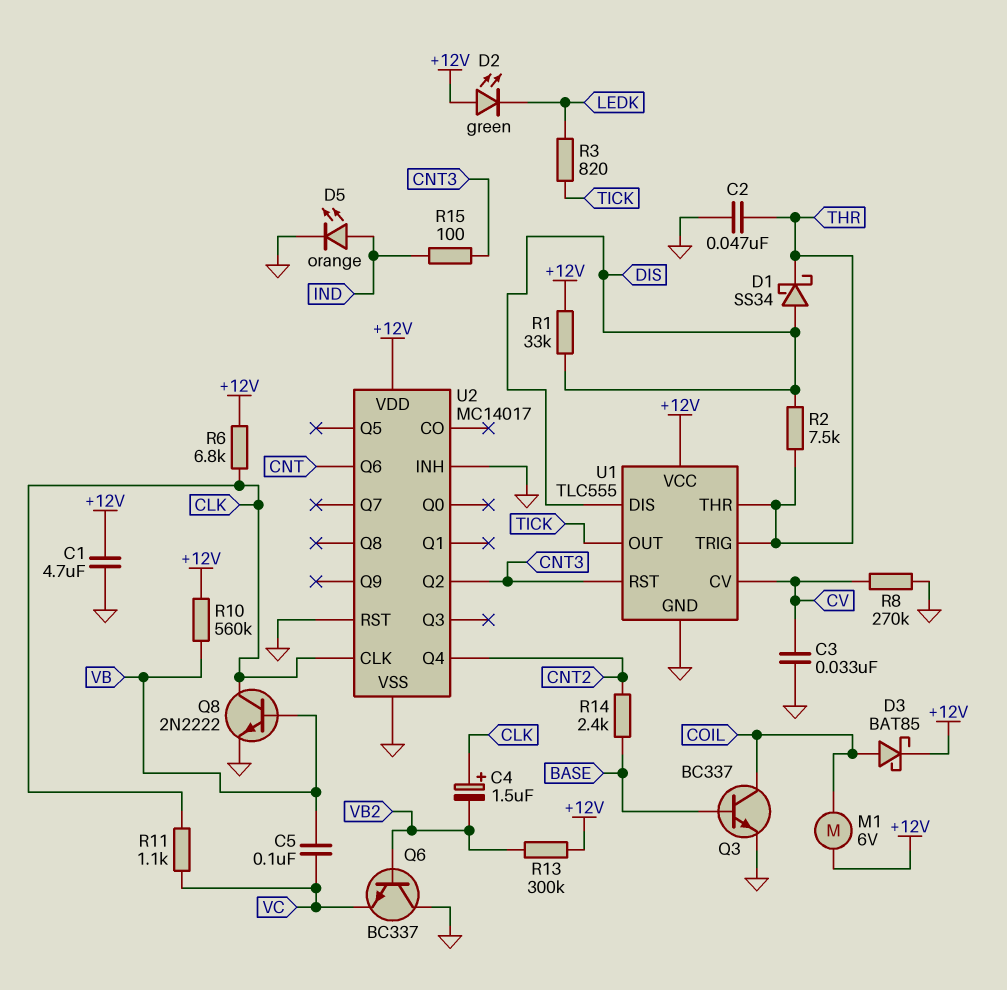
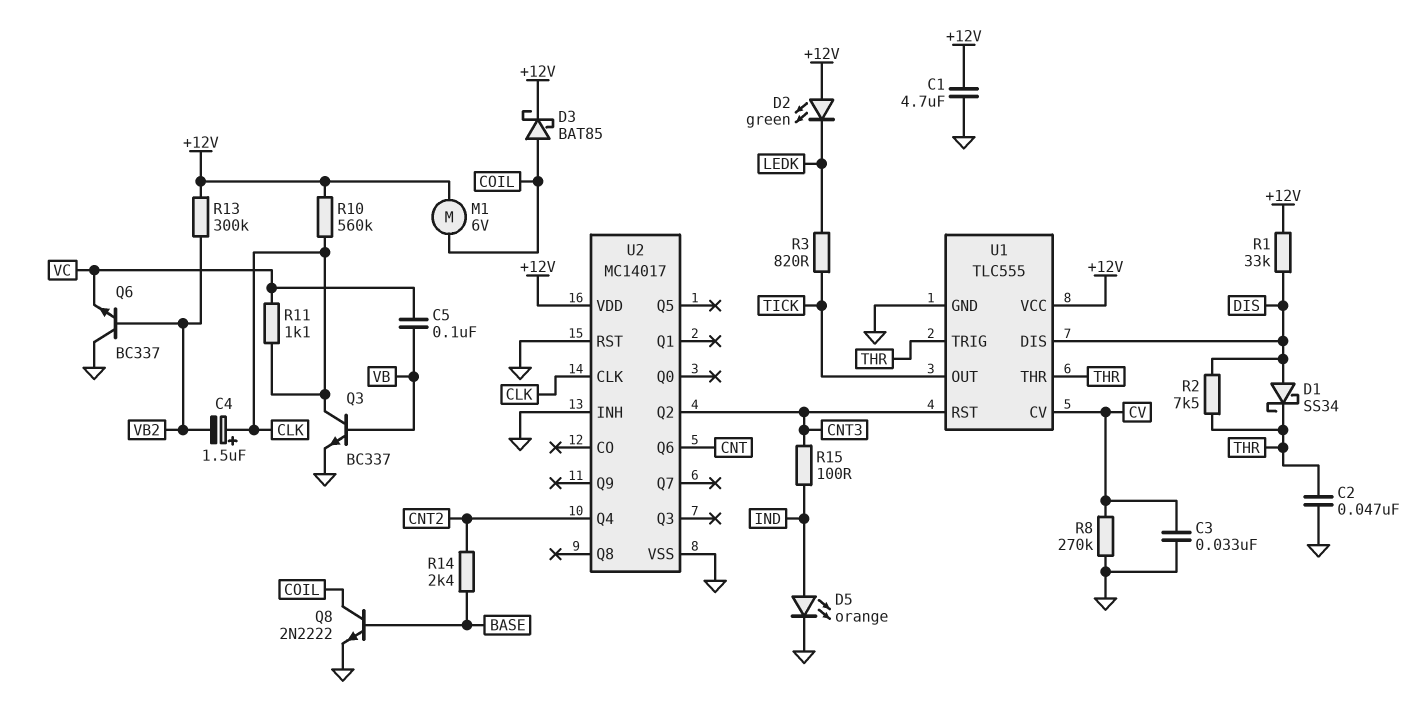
Q3: NPN BC337 (B BASE, C COIL, E GND) -> NPN BC337 (B VB, C CLK, E GND)
Q8: NPN 2N2222 (B VB, C CLK, E GND) -> NPN 2N2222 (B BASE, C COIL, E GND)
R6: 6.8k (+12V, CLK) -> none
R10: 560k (+12V, VB) -> 560k (+12V, CLK)

